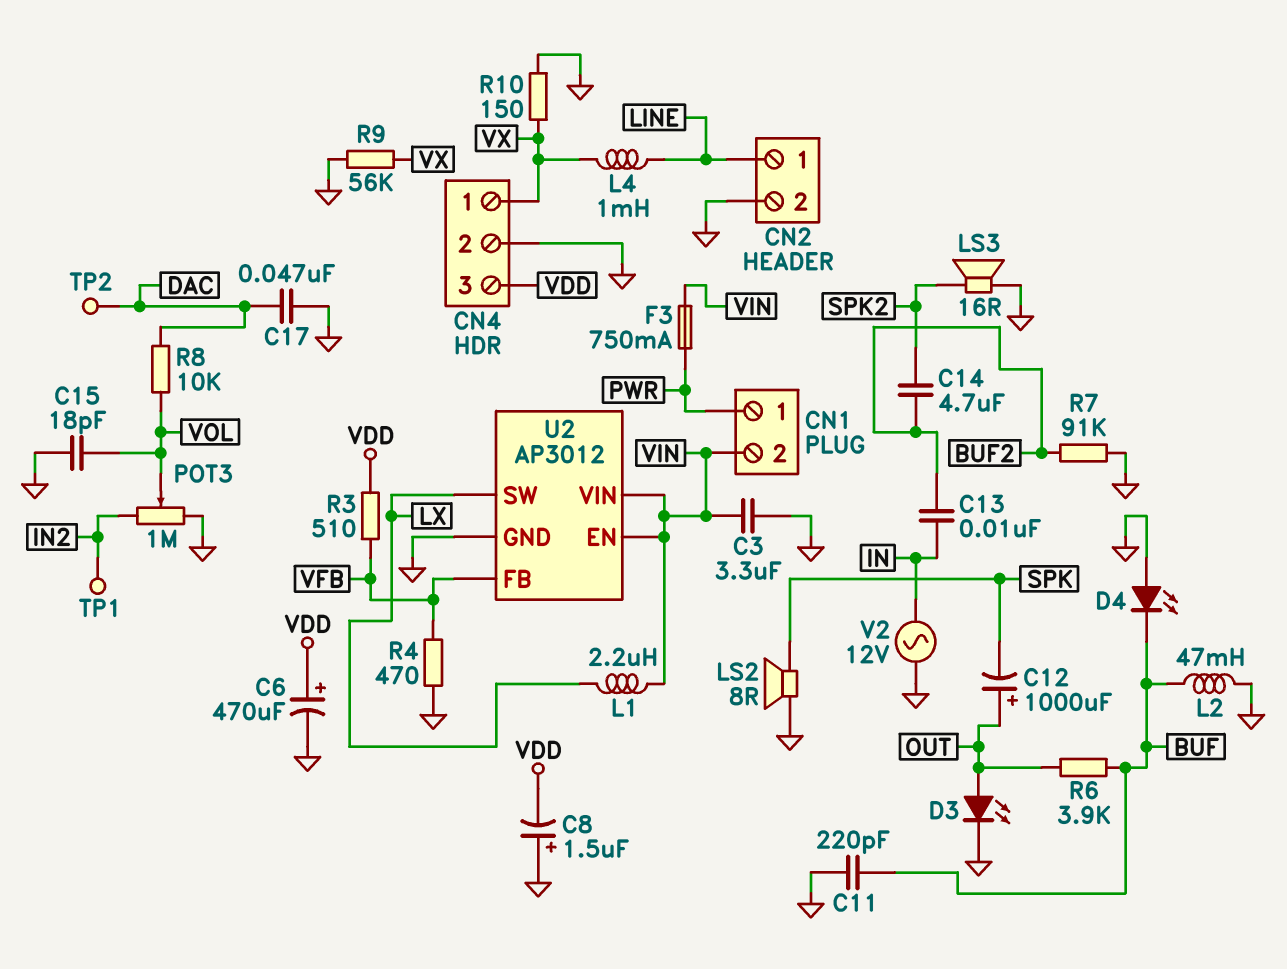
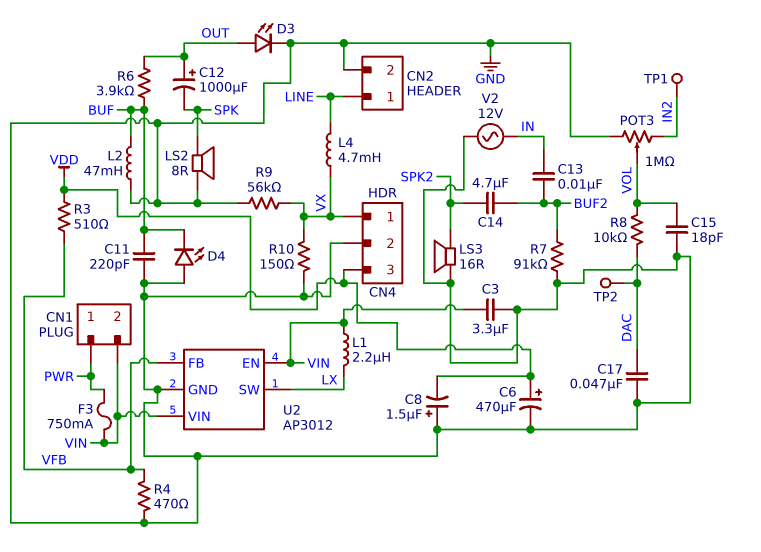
L4: 1mH (LINE, VX) -> 4.7mH (LINE, VX)

